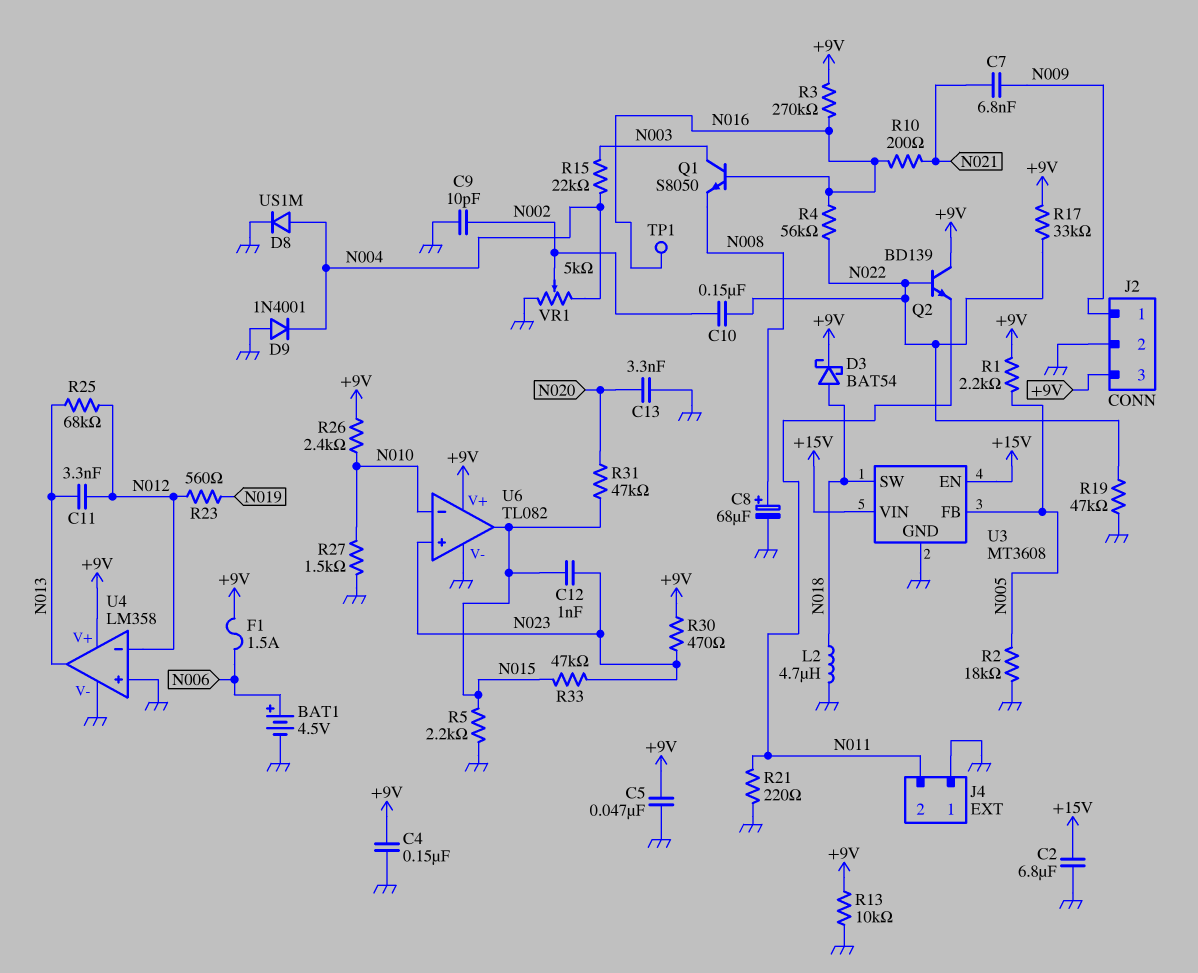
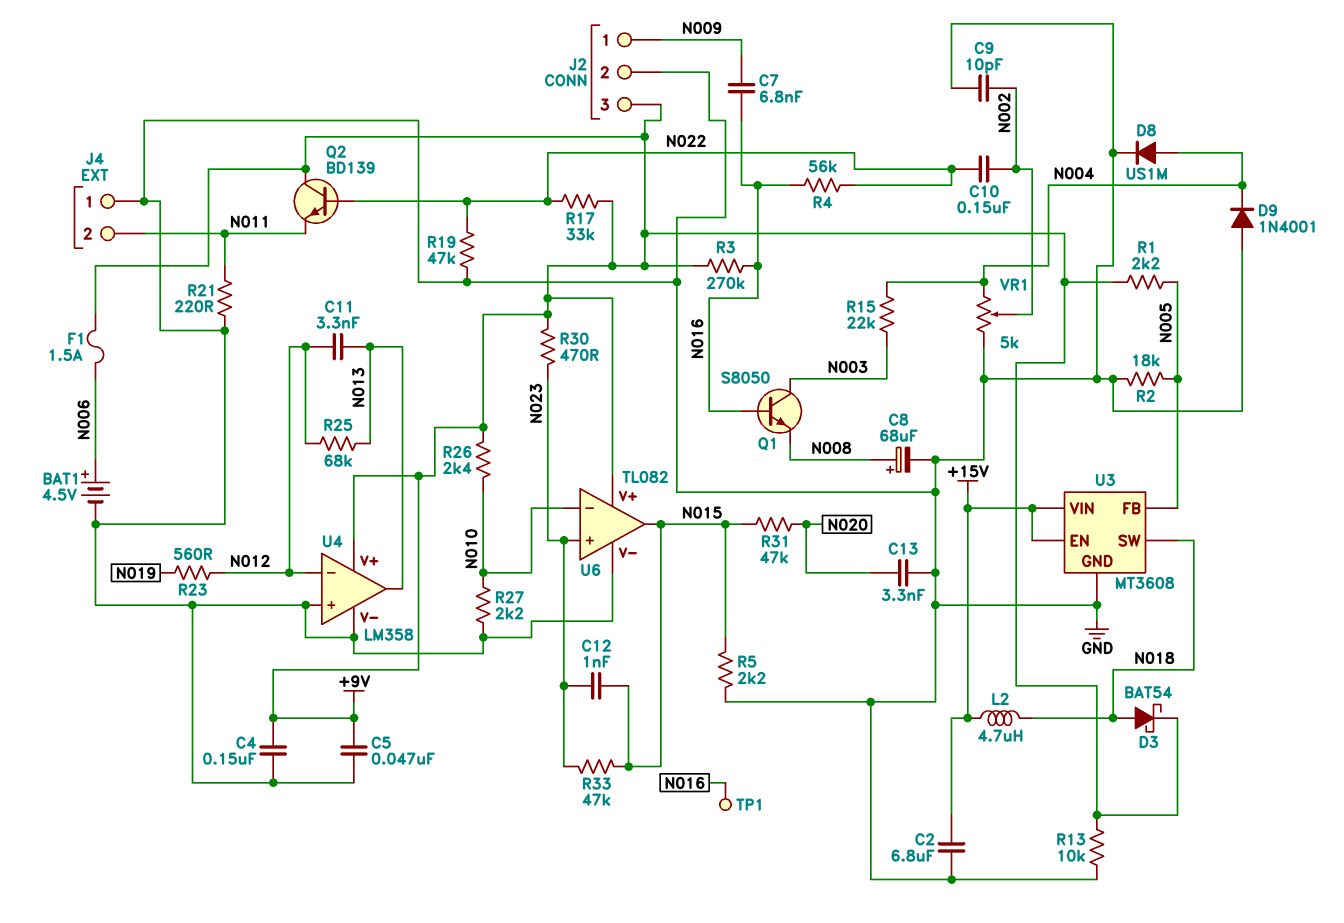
C7: 6.8nF (N009, N021) -> 6.8nF (N009, N016)
L2: 4.7uH (GND, N018) -> 4.7uH (+15V, N018)
R10: 200 (N016, N021) -> none
R27: 1.5k (GND, N010) -> 2.2k (GND, N010)

